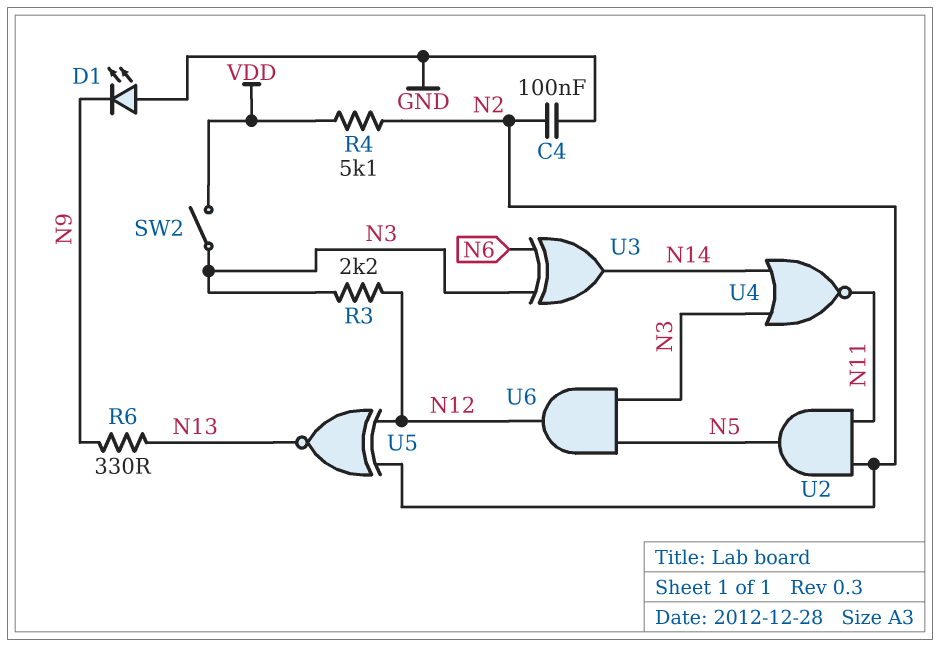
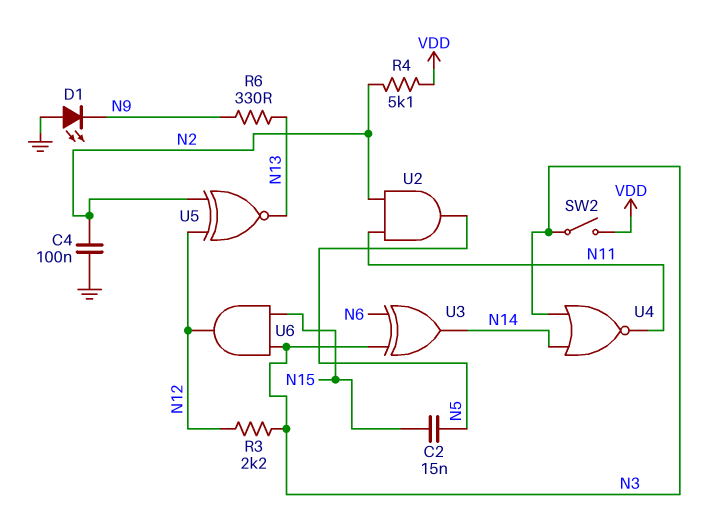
C2: none -> 15nF (N5, N15)
U6: AND (in N3, in N5, out N12) -> AND (in N3, in N15, out N12)

